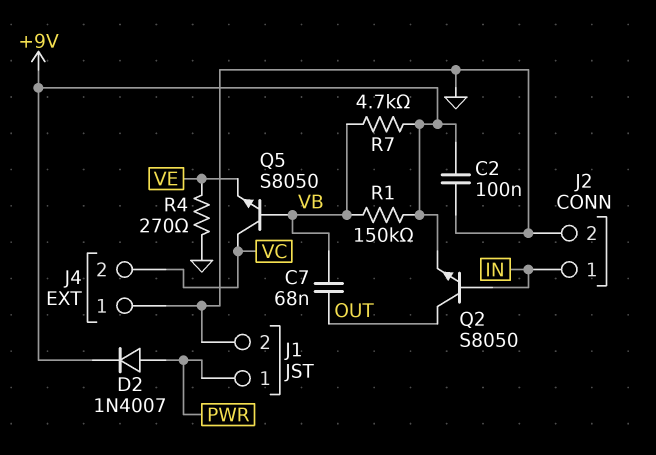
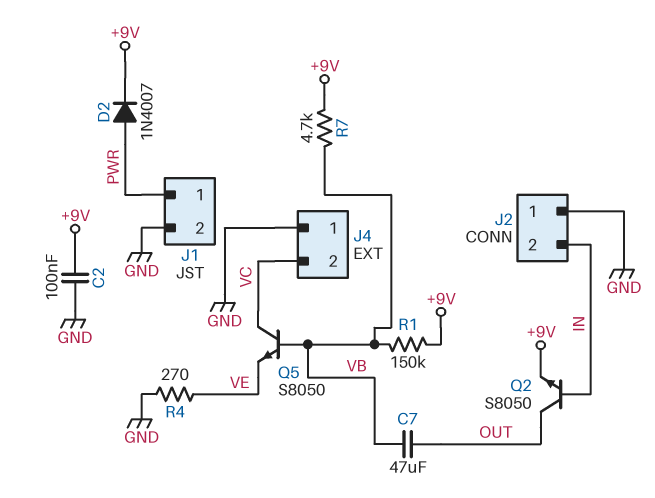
C7: 68nF (OUT, VB) -> 47uF (OUT, VB)
J2 pin 1: IN -> GND
J2 pin 2: GND -> IN

